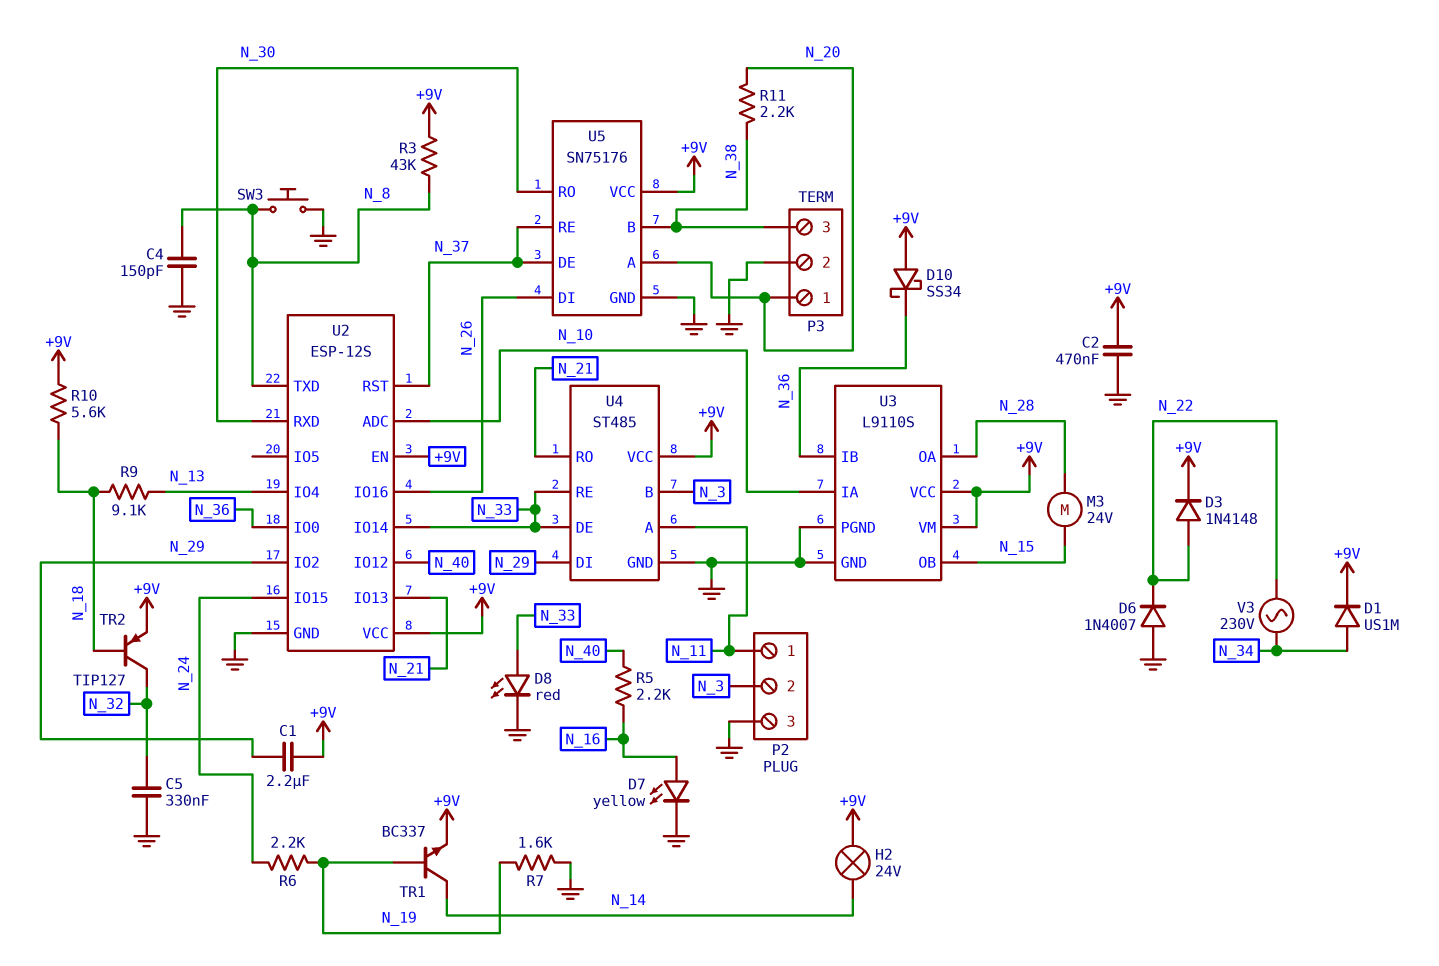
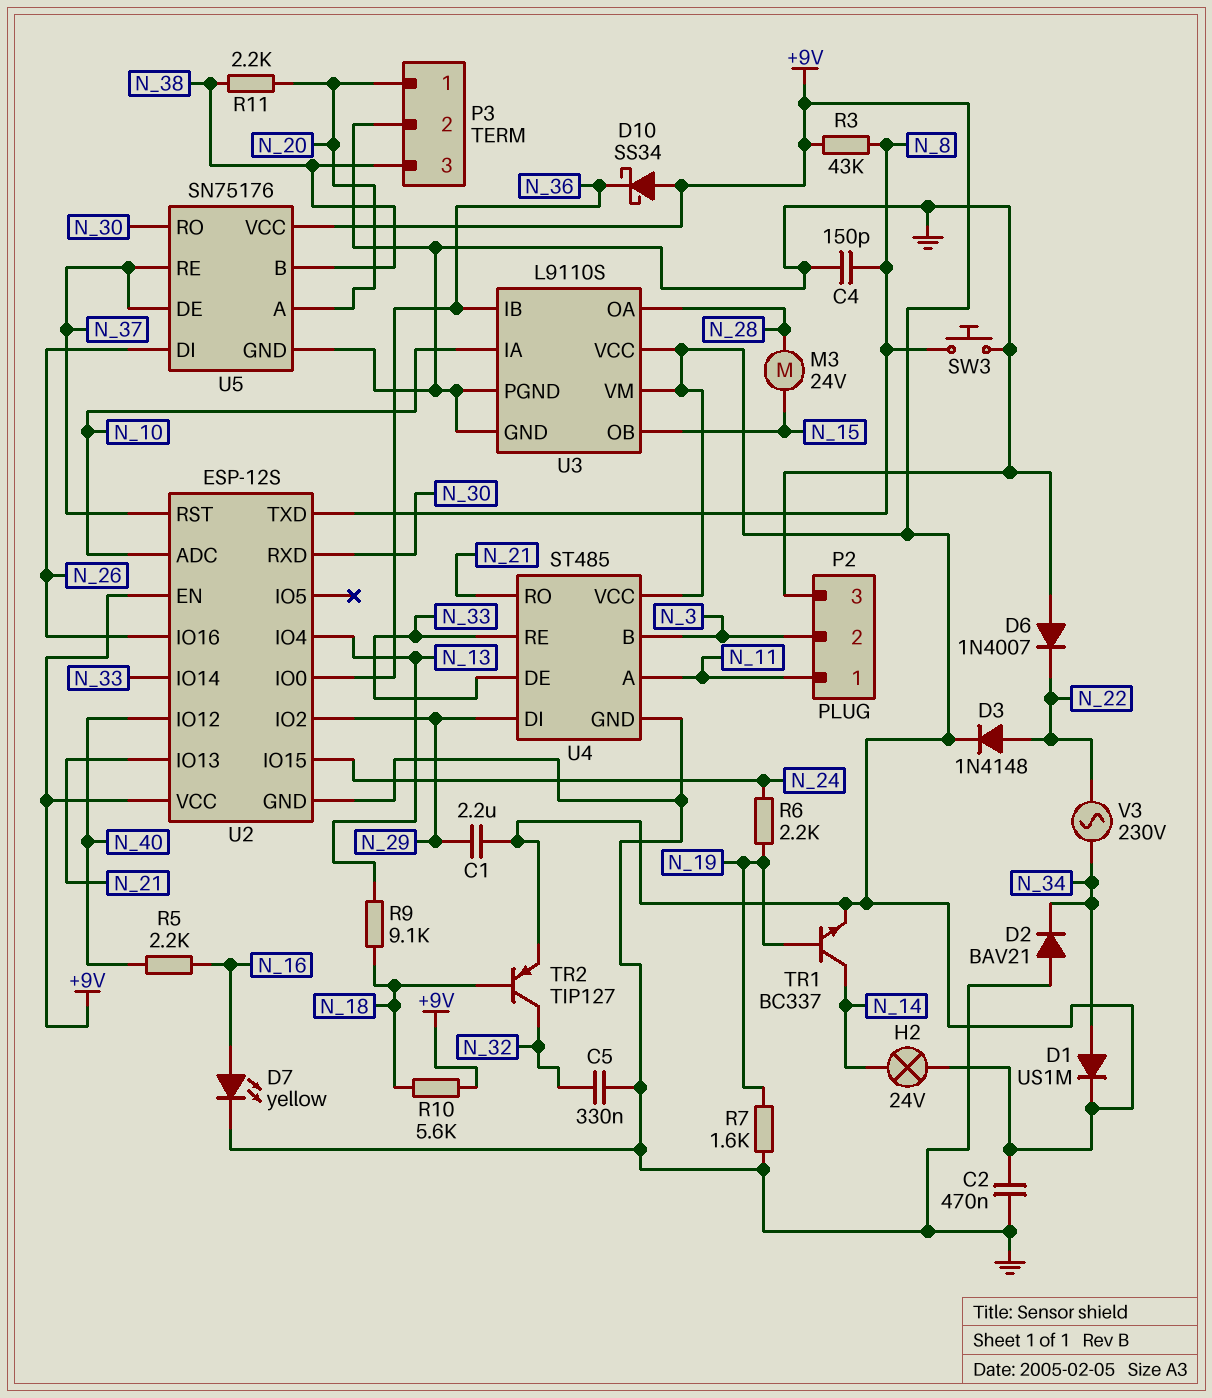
D2: none -> diode BAV21 (A GND, K N_34)
D8: LED red (A N_33, K GND) -> none

